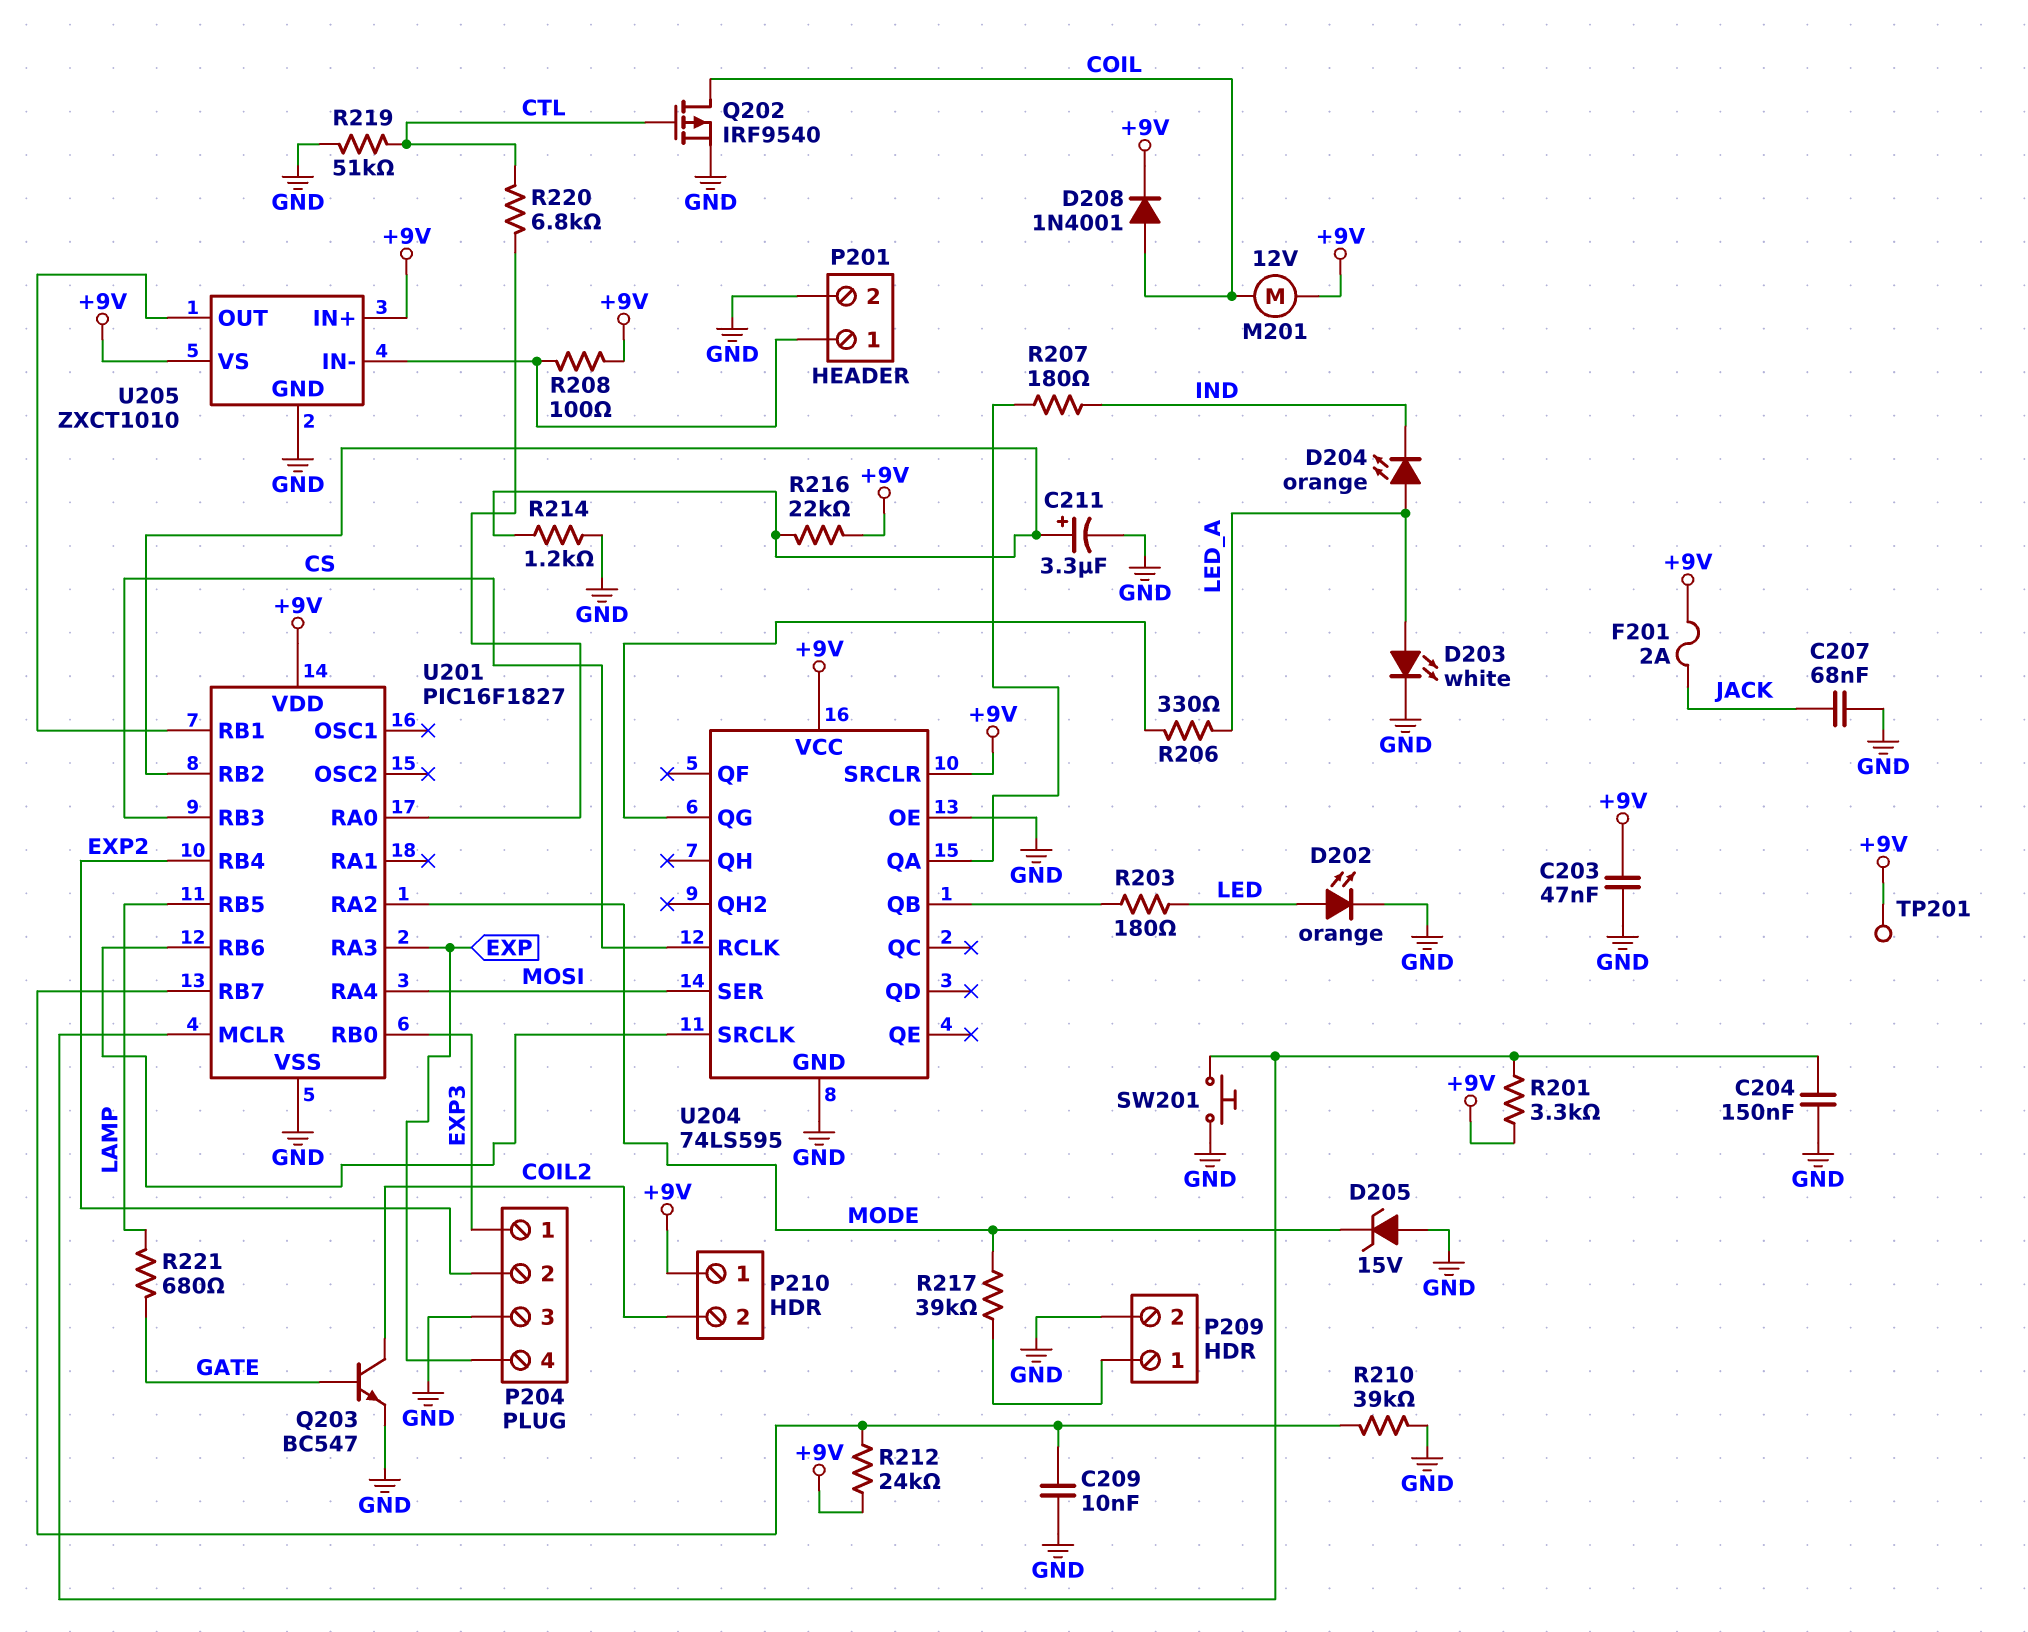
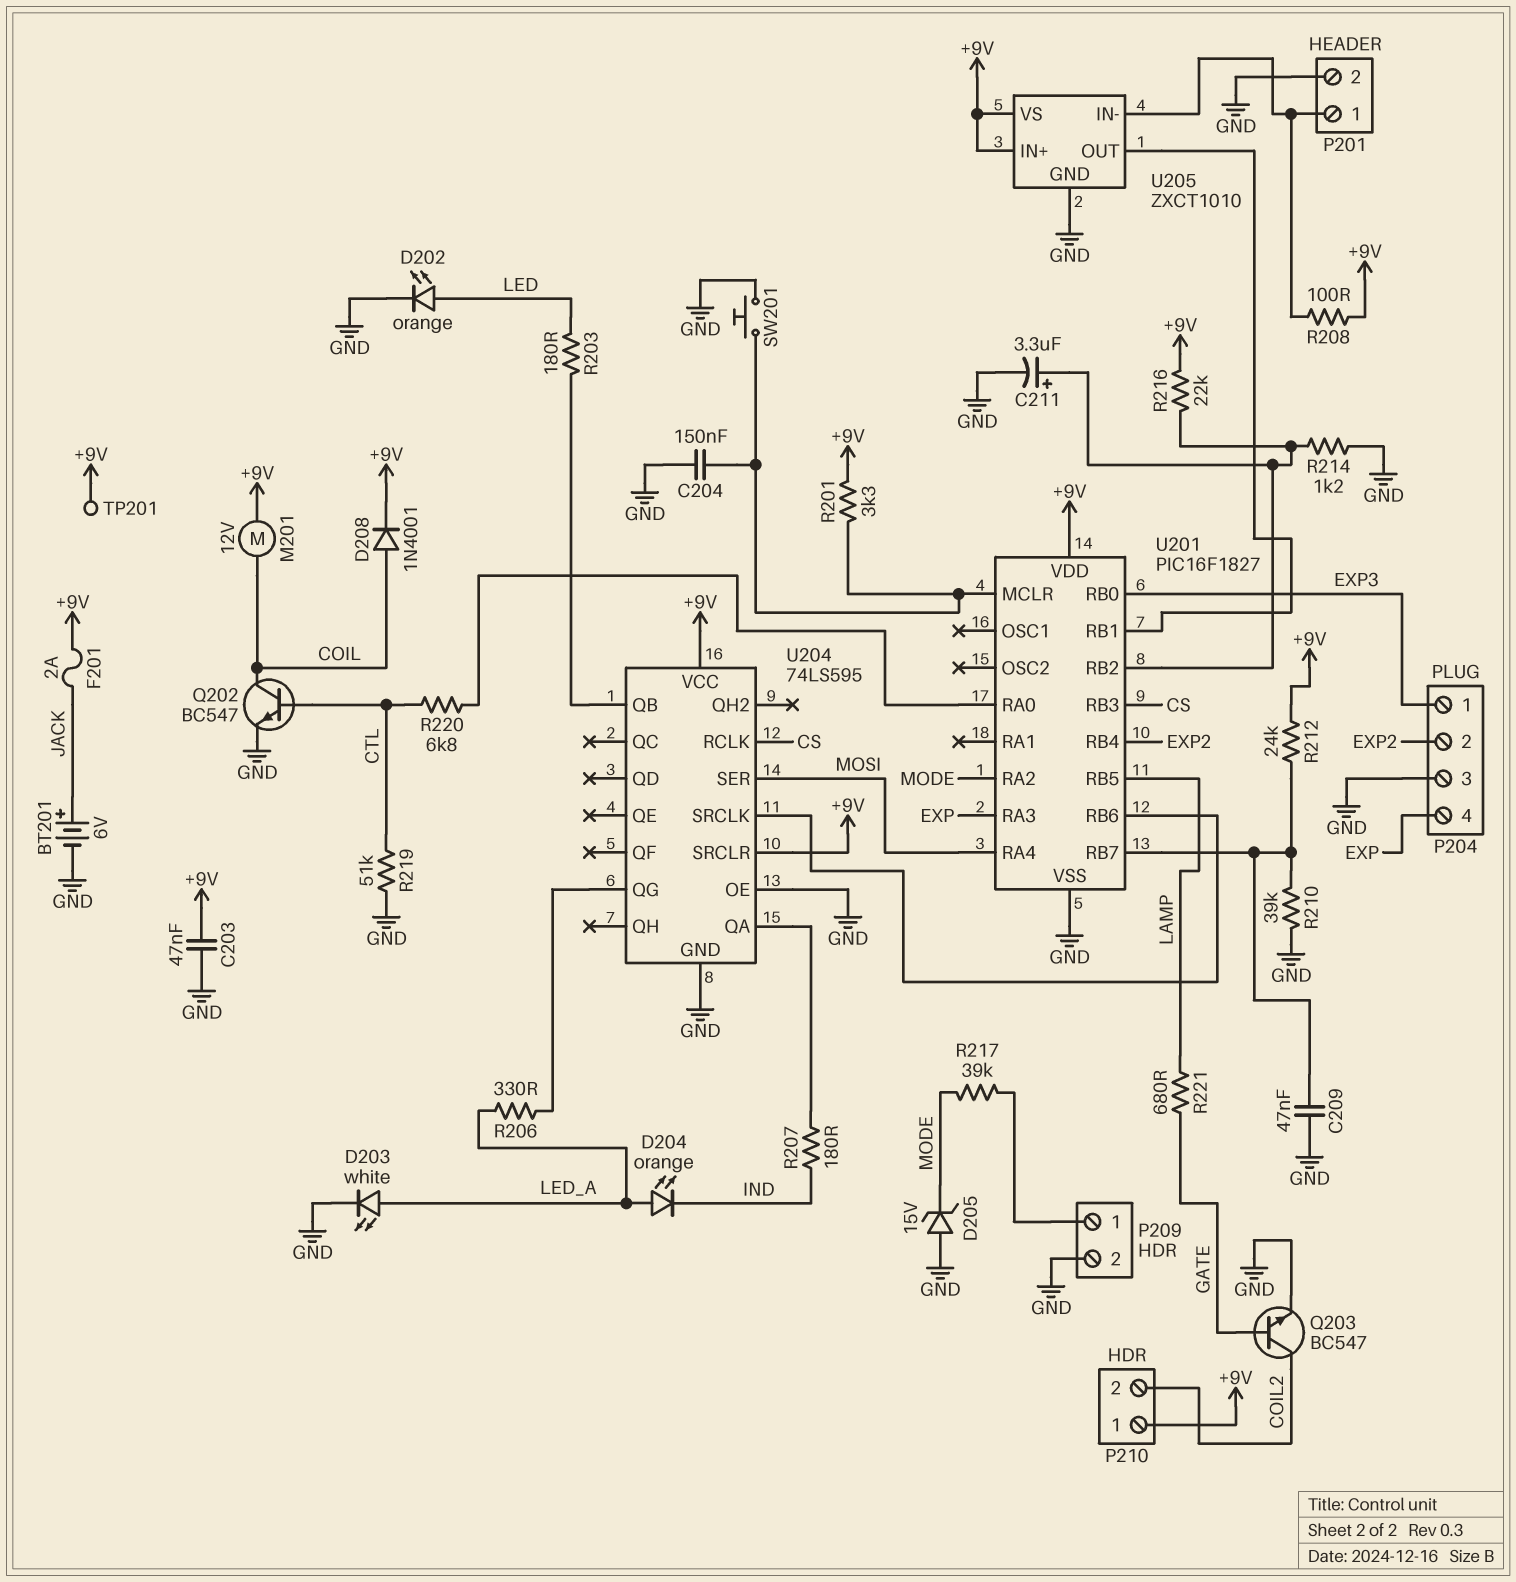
BT201: none -> 6V (plus JACK, minus GND)
C207: 68nF (GND, JACK) -> none
C209: 10nF (GND, U201/RB7) -> 47nF (GND, U201/RB7)
Q202: PMOS IRF9540 (G CTL, D COIL, S GND) -> NPN BC547 (B CTL, C COIL, E GND)

